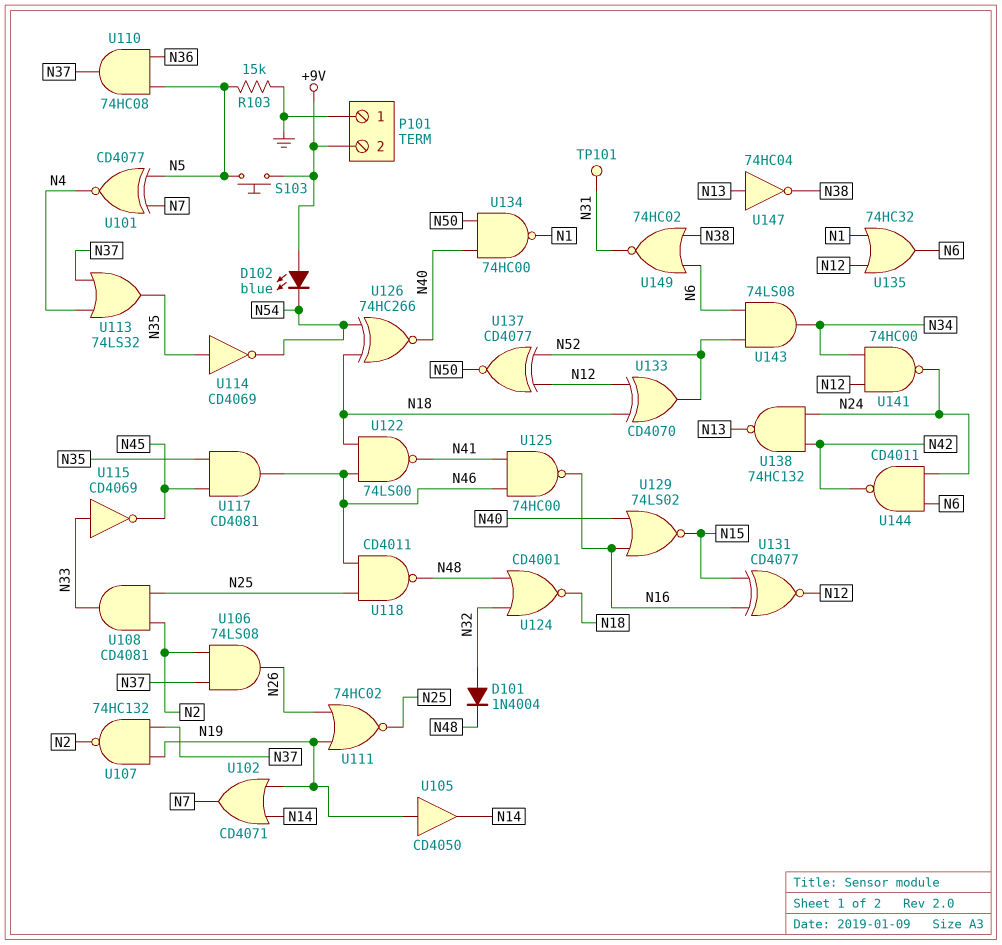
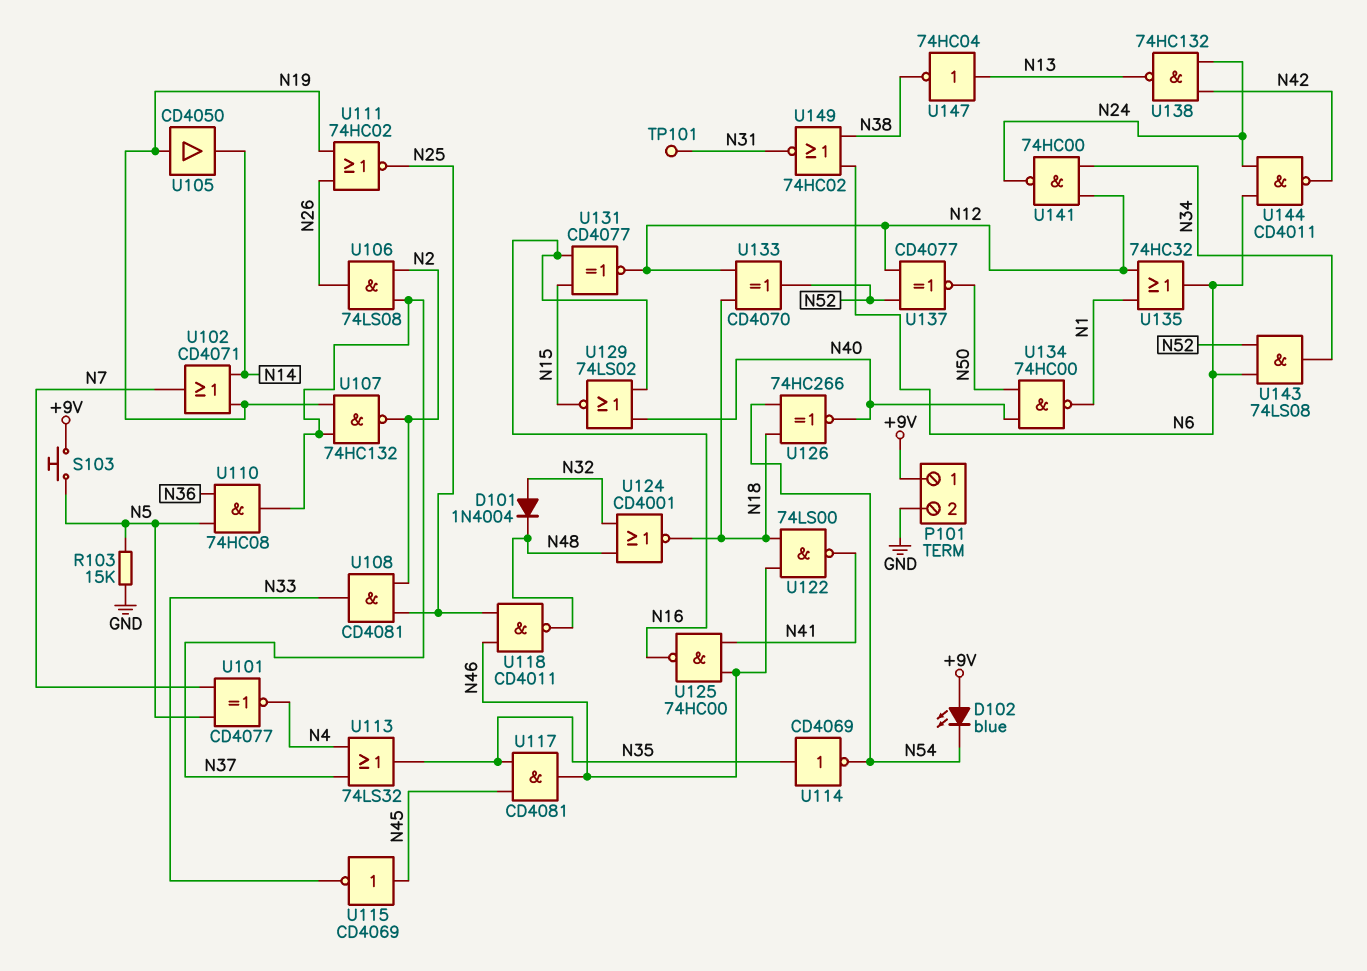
P101 pin 1: GND -> +9V
P101 pin 2: +9V -> GND
U115: NOT CD4069 (in N33, out N45) -> NOT CD4069 (in N45, out N33)

